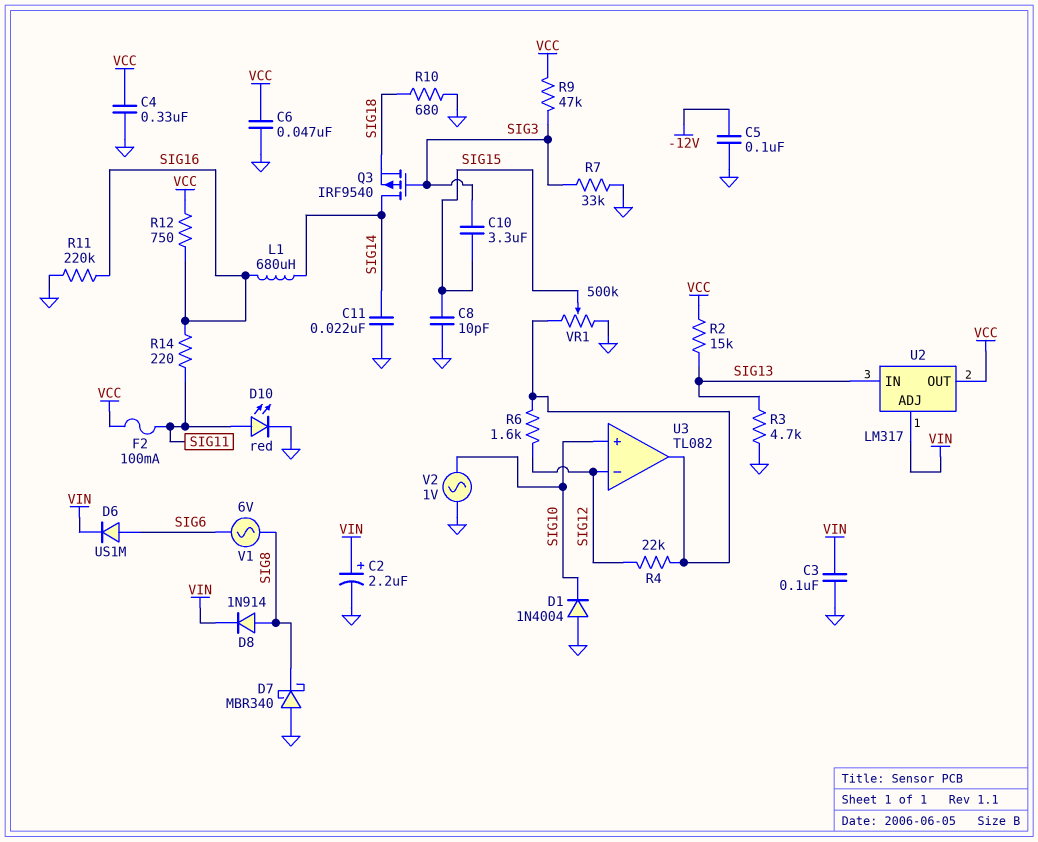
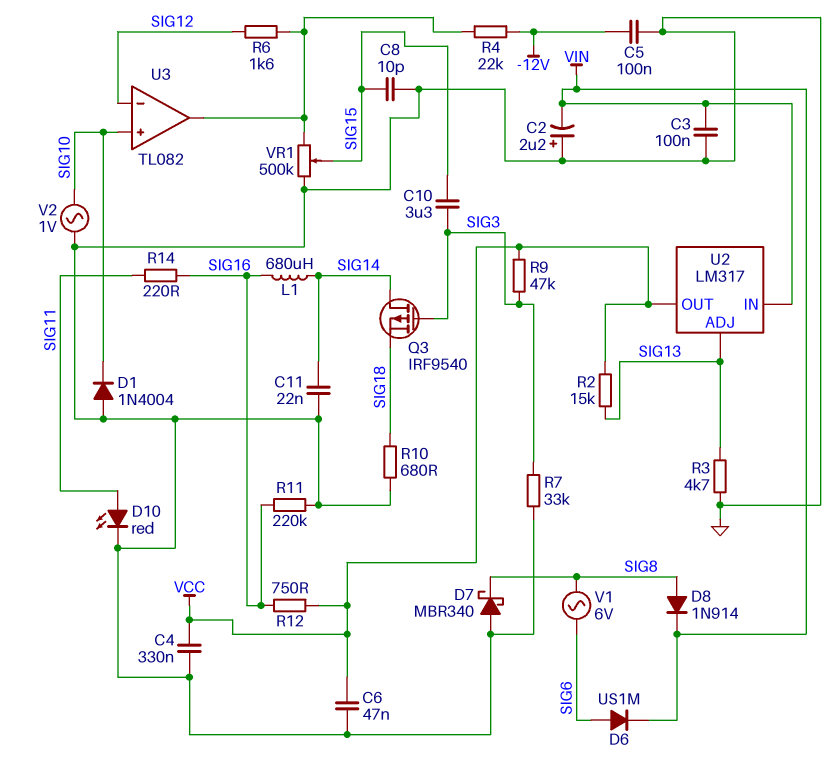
C2: 2.2uF (plus VIN, minus GND) -> 2.2uF (plus GND, minus VIN)
F2: 100mA (SIG11, VCC) -> none
R4: 22k (SIG12, U3/out) -> 22k (-12V, U3/out)
U2 pin ADJ: VIN -> SIG13
U2 pin IN: SIG13 -> VIN

